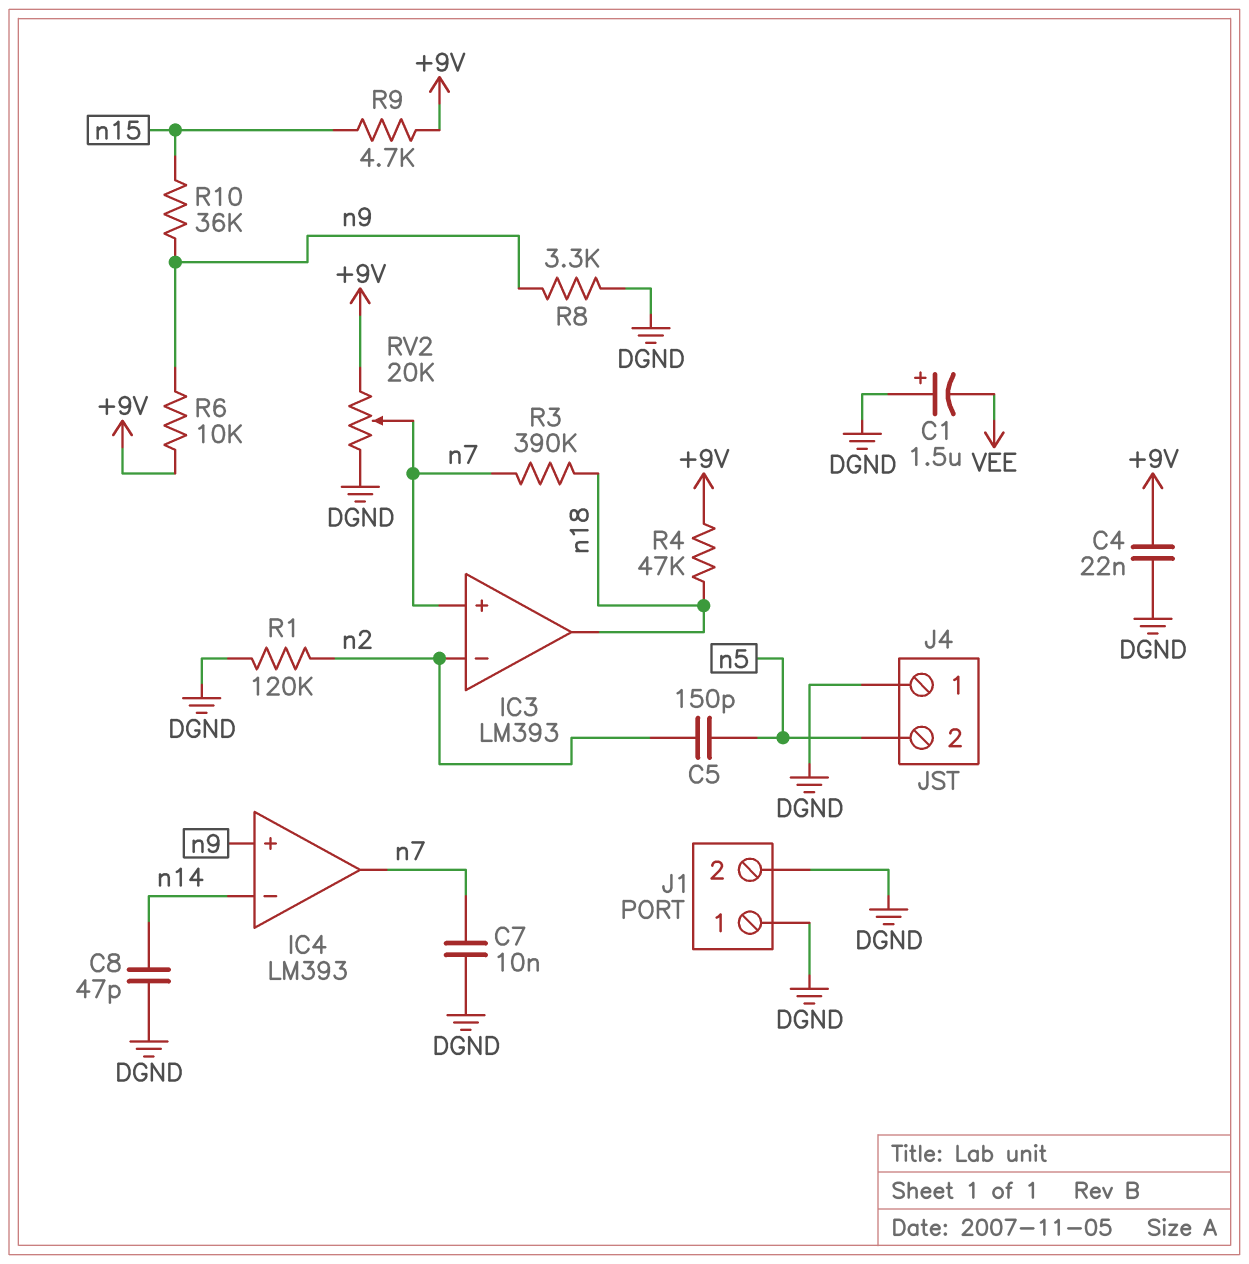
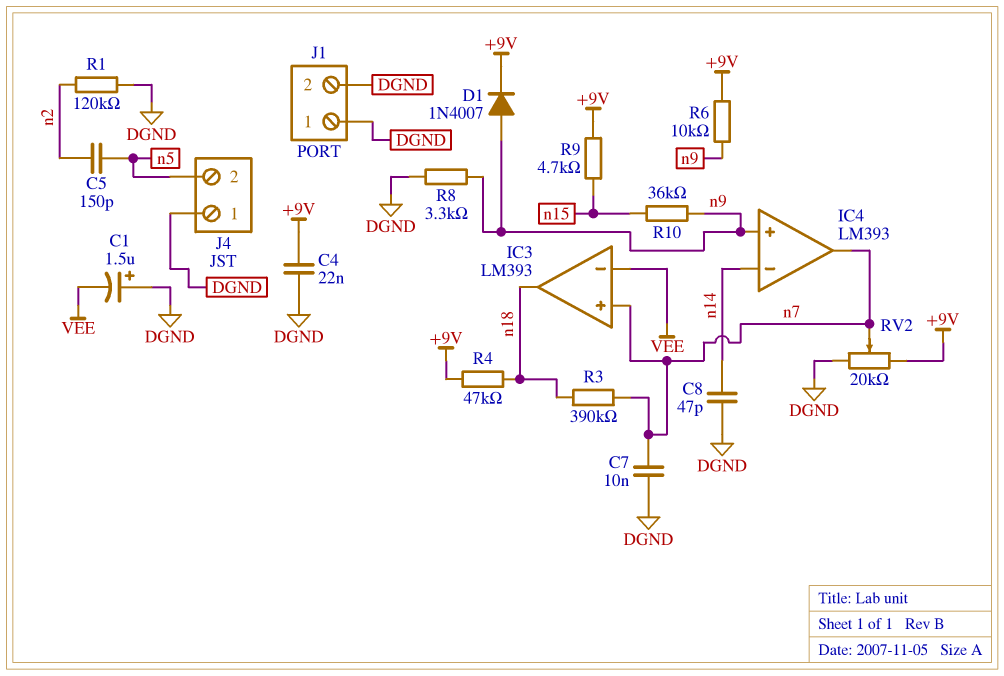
D1: none -> diode 1N4007 (A n9, K +9V)
IC3 pin in-: n2 -> VEE

